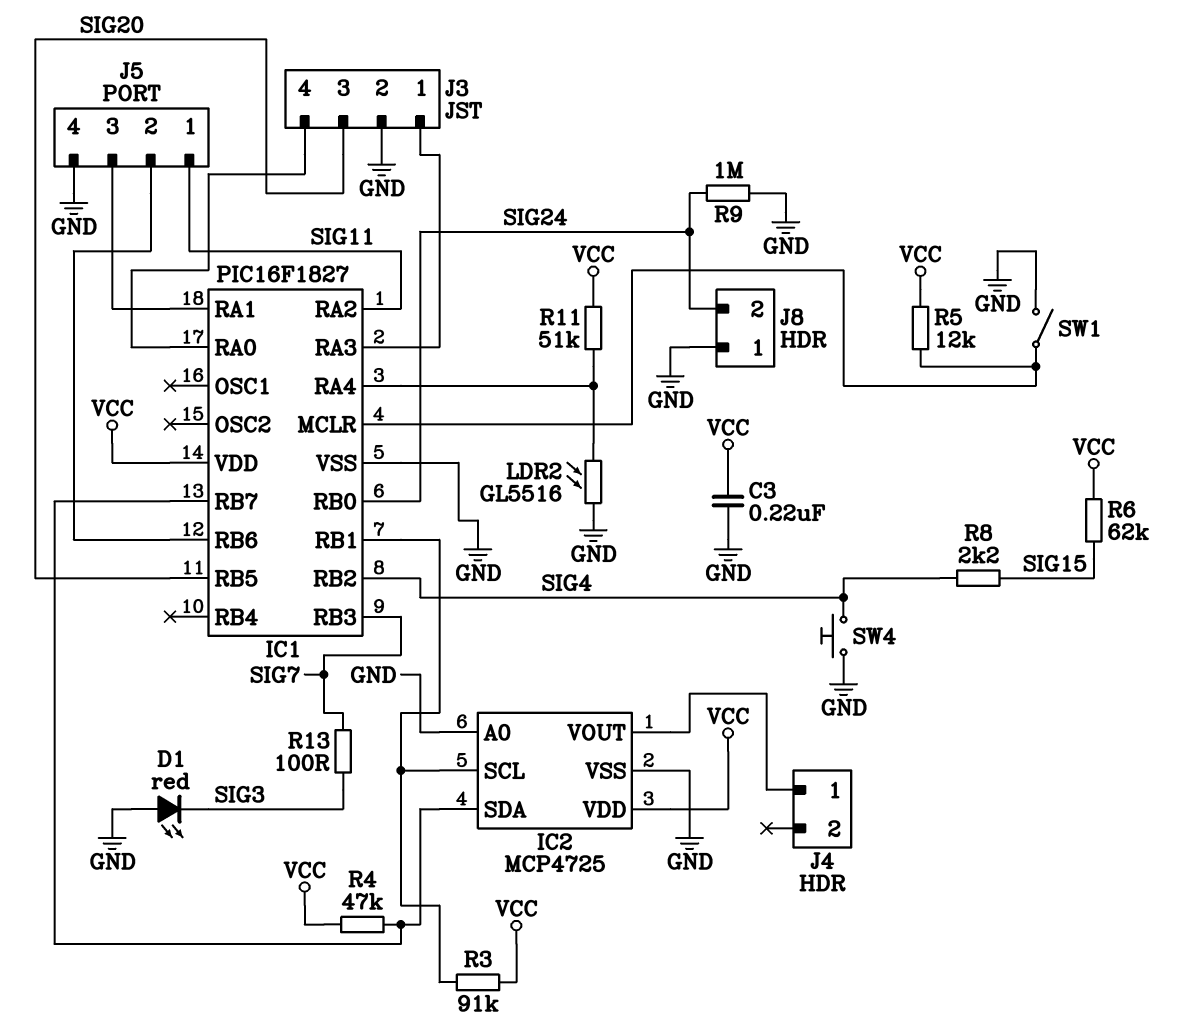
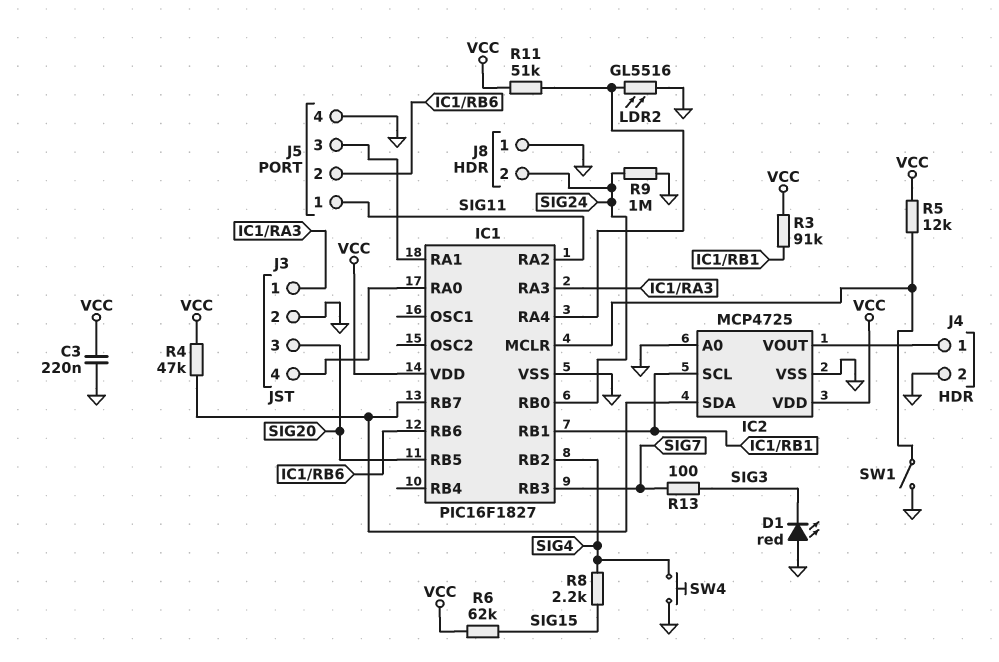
J4 pin 2: none -> GND

